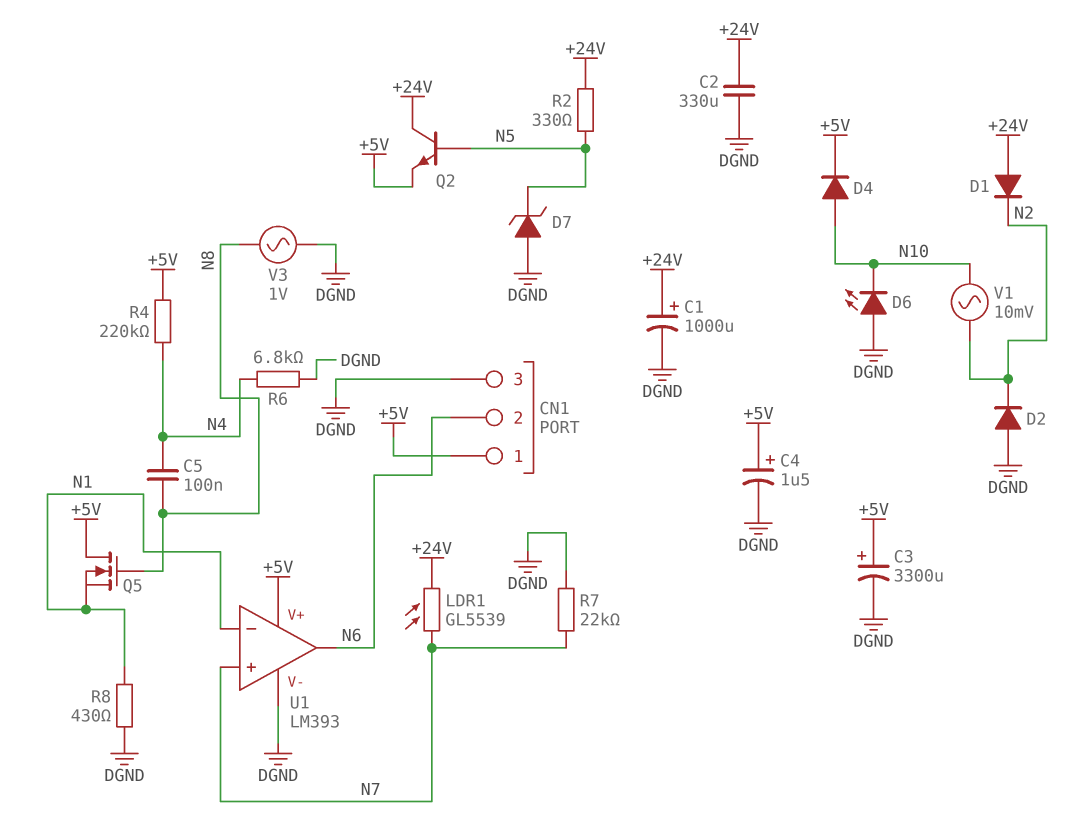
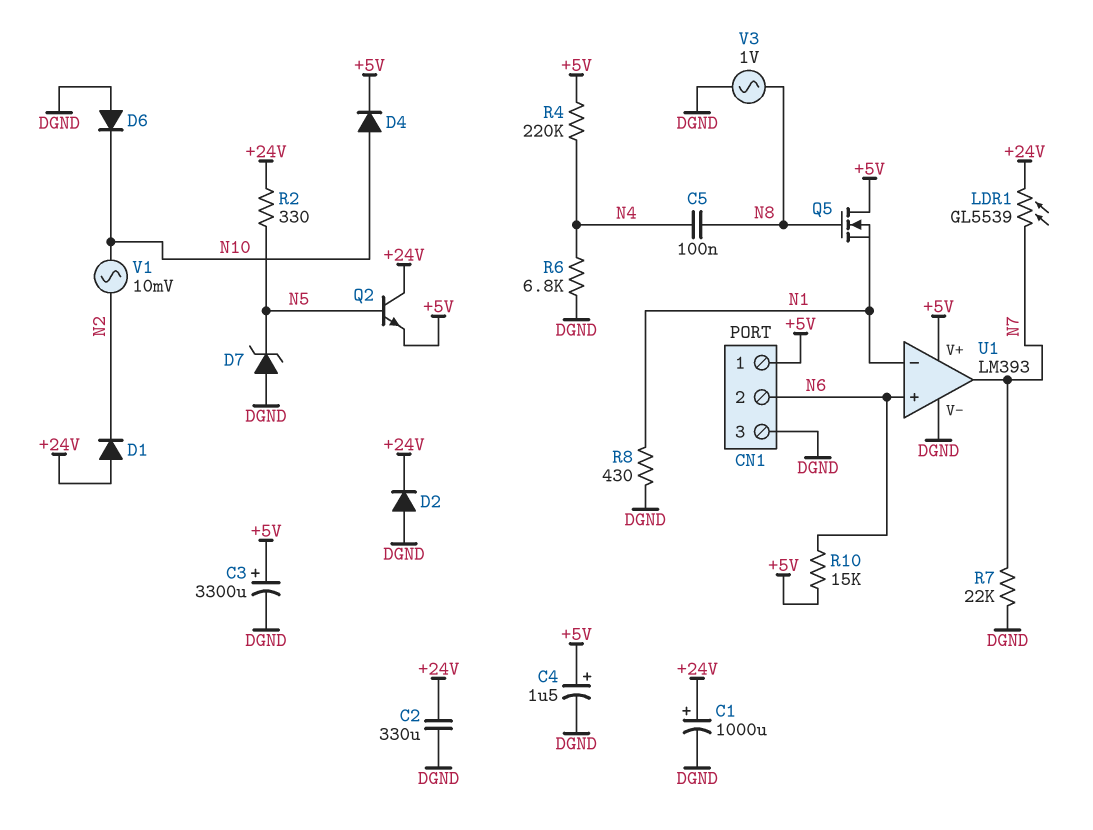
D2: diode (A DGND, K N2) -> diode (A DGND, K +24V)
D6: LED (A DGND, K N10) -> diode (A DGND, K N10)
R10: none -> 15k (+5V, N6)
U1 pin in+: N7 -> N6
U1 pin out: N6 -> N7

